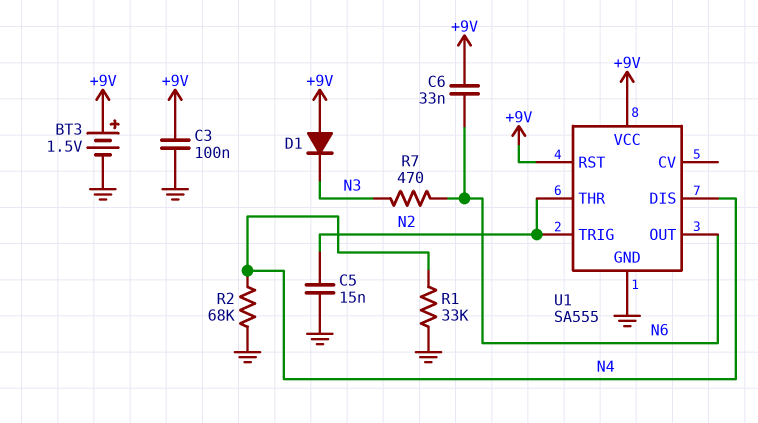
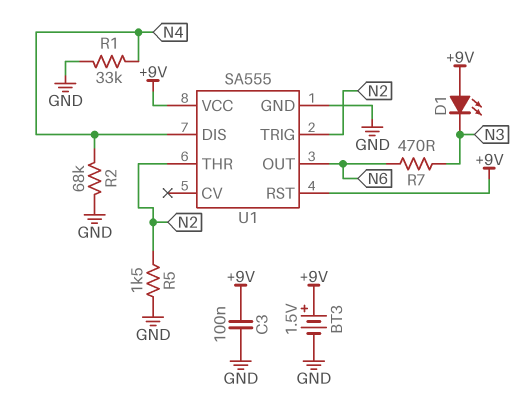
C5: 15nF (GND, N2) -> none
C6: 33nF (+9V, N6) -> none
D1: diode (A +9V, K N3) -> LED (A +9V, K N3)
R5: none -> 1.5k (GND, N2)

